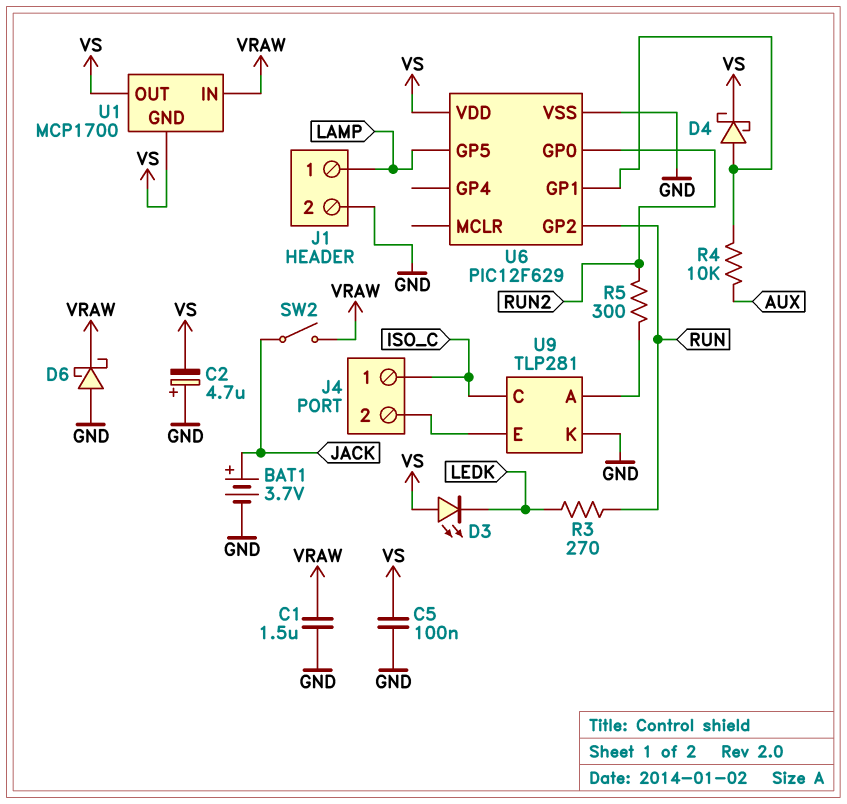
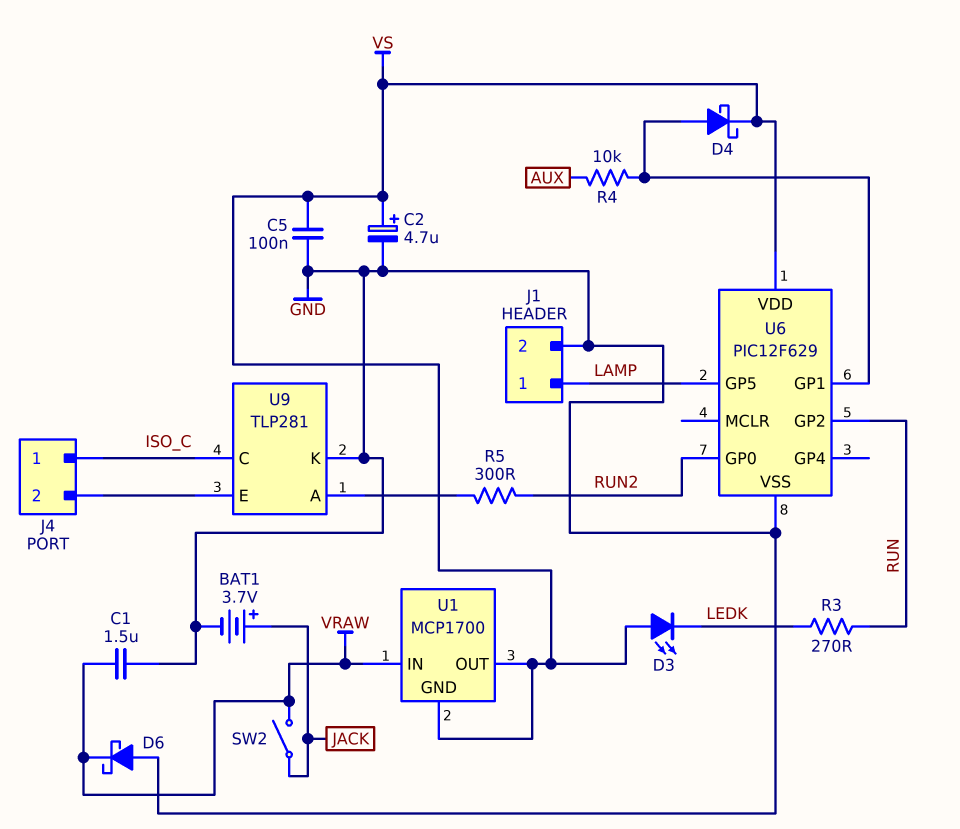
C2: 4.7uF (plus GND, minus VS) -> 4.7uF (plus VS, minus GND)

